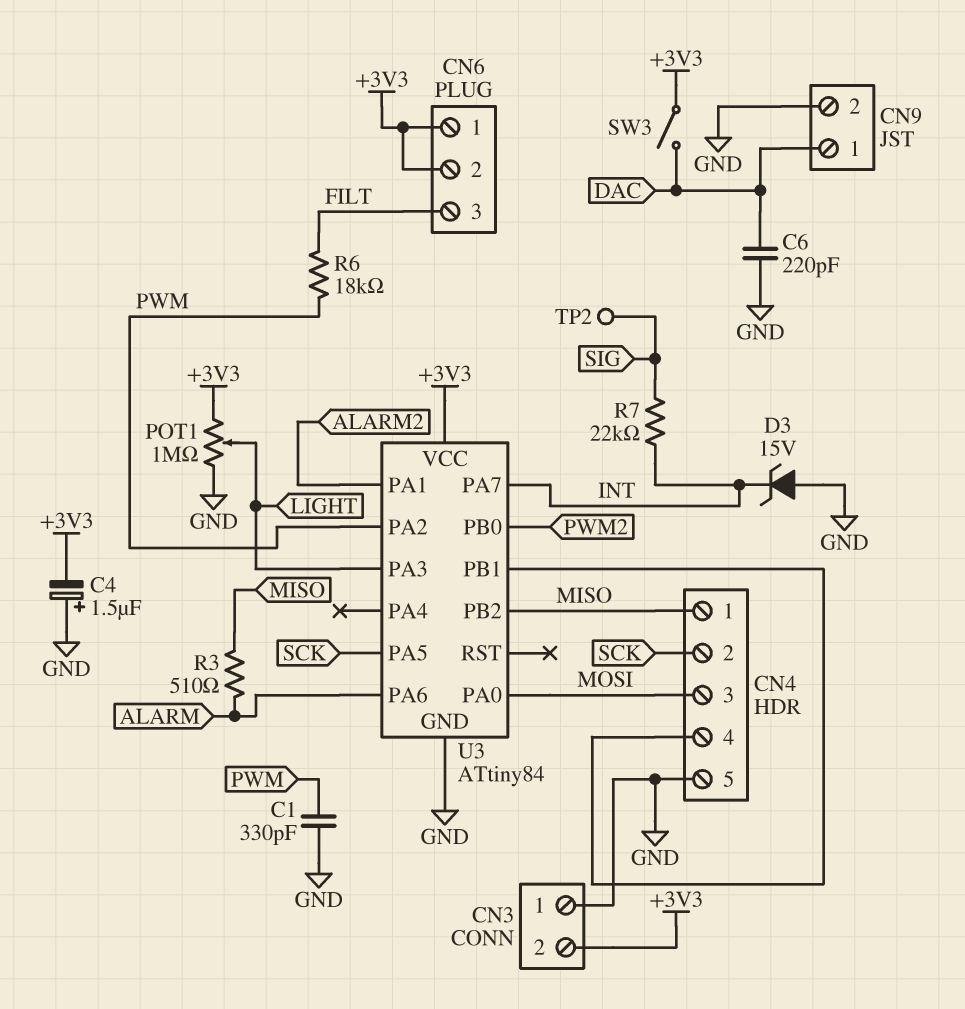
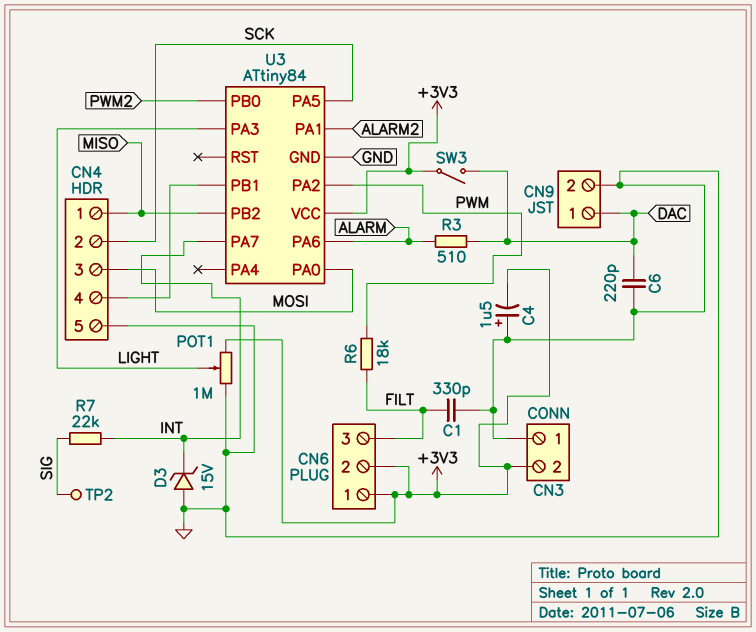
C1: 330pF (GND, PWM) -> 330pF (FILT, GND)
R3: 510 (ALARM, MISO) -> 510 (ALARM, DAC)

